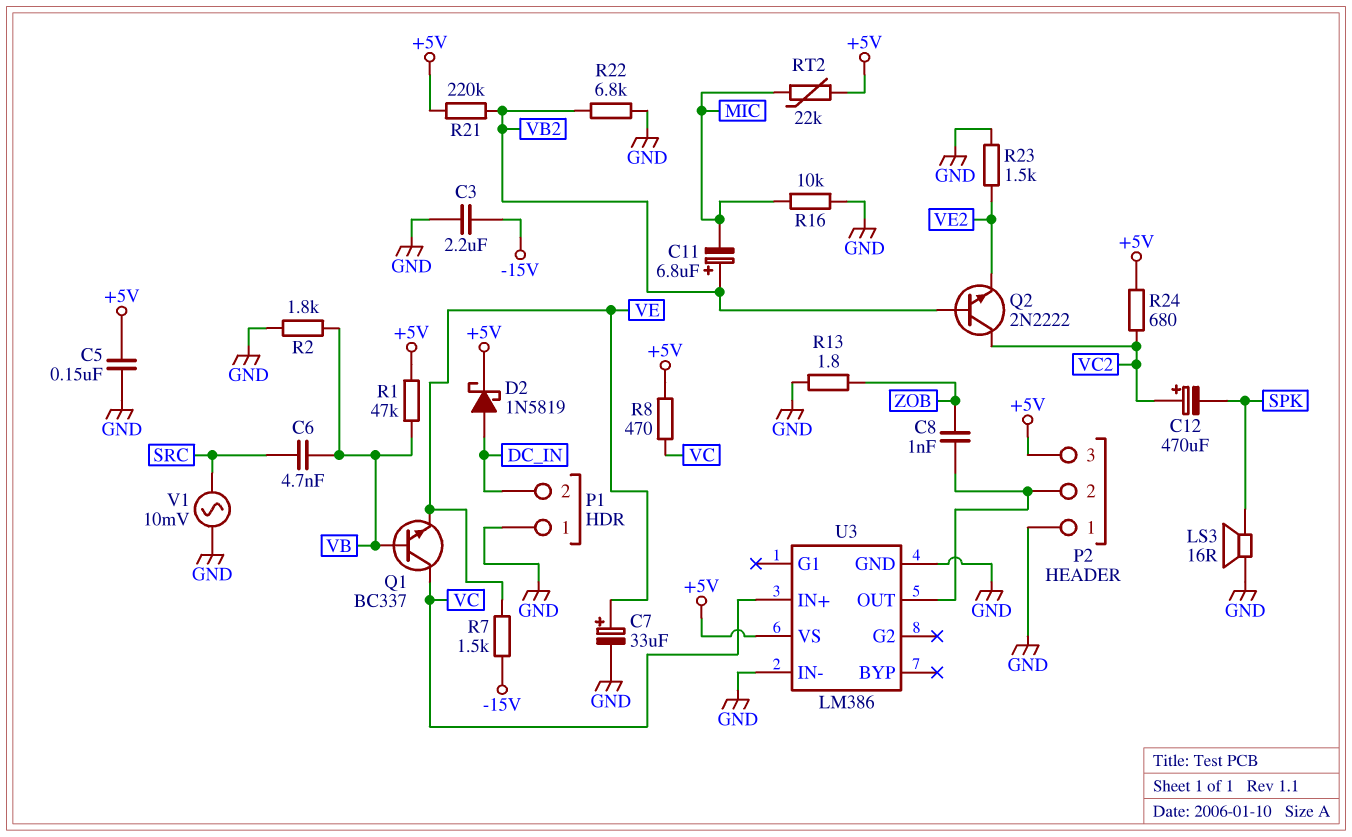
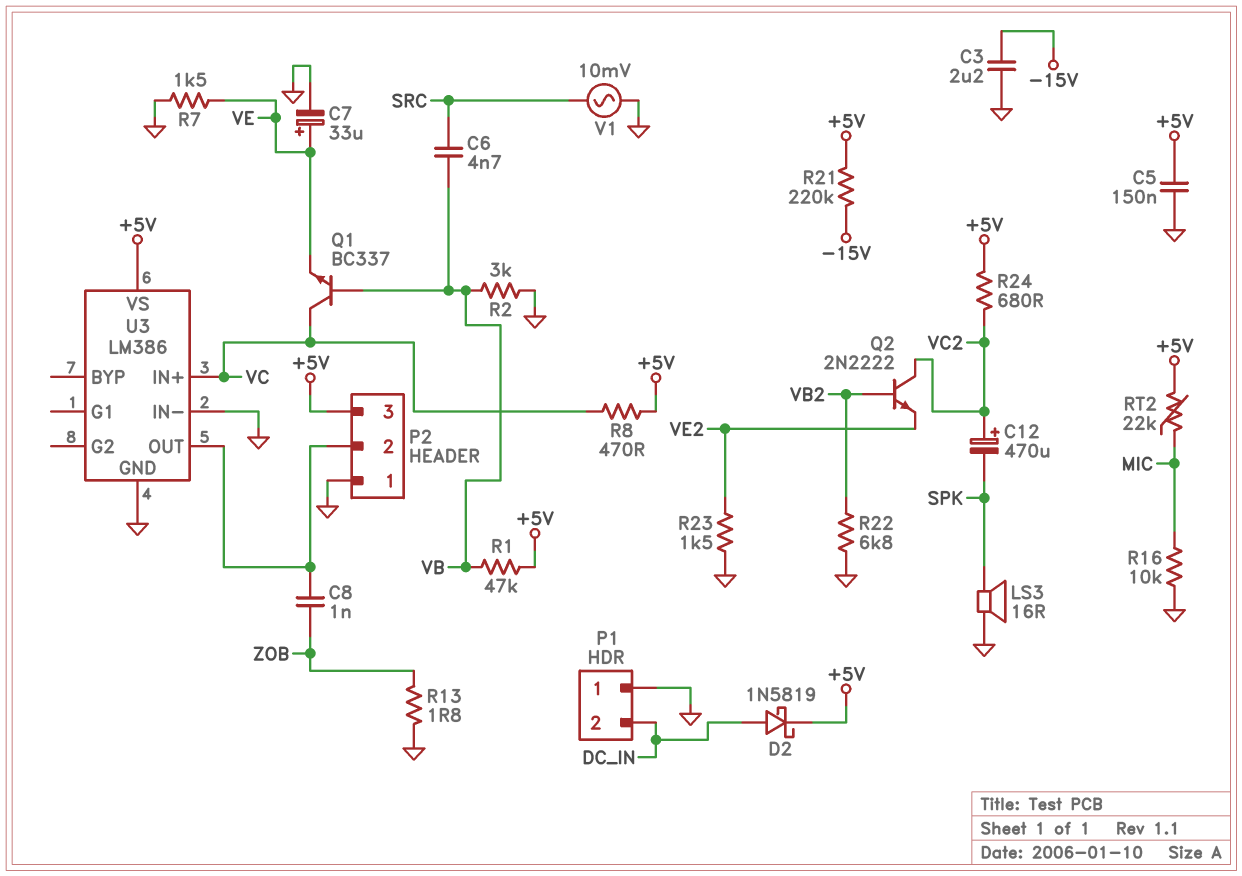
C11: 6.8uF (plus VB2, minus MIC) -> none
R2: 1.8k (GND, VB) -> 3k (GND, VB)
R7: 1.5k (-15V, VE) -> 1.5k (GND, VE)
R21: 220k (+5V, VB2) -> 220k (+5V, -15V)

